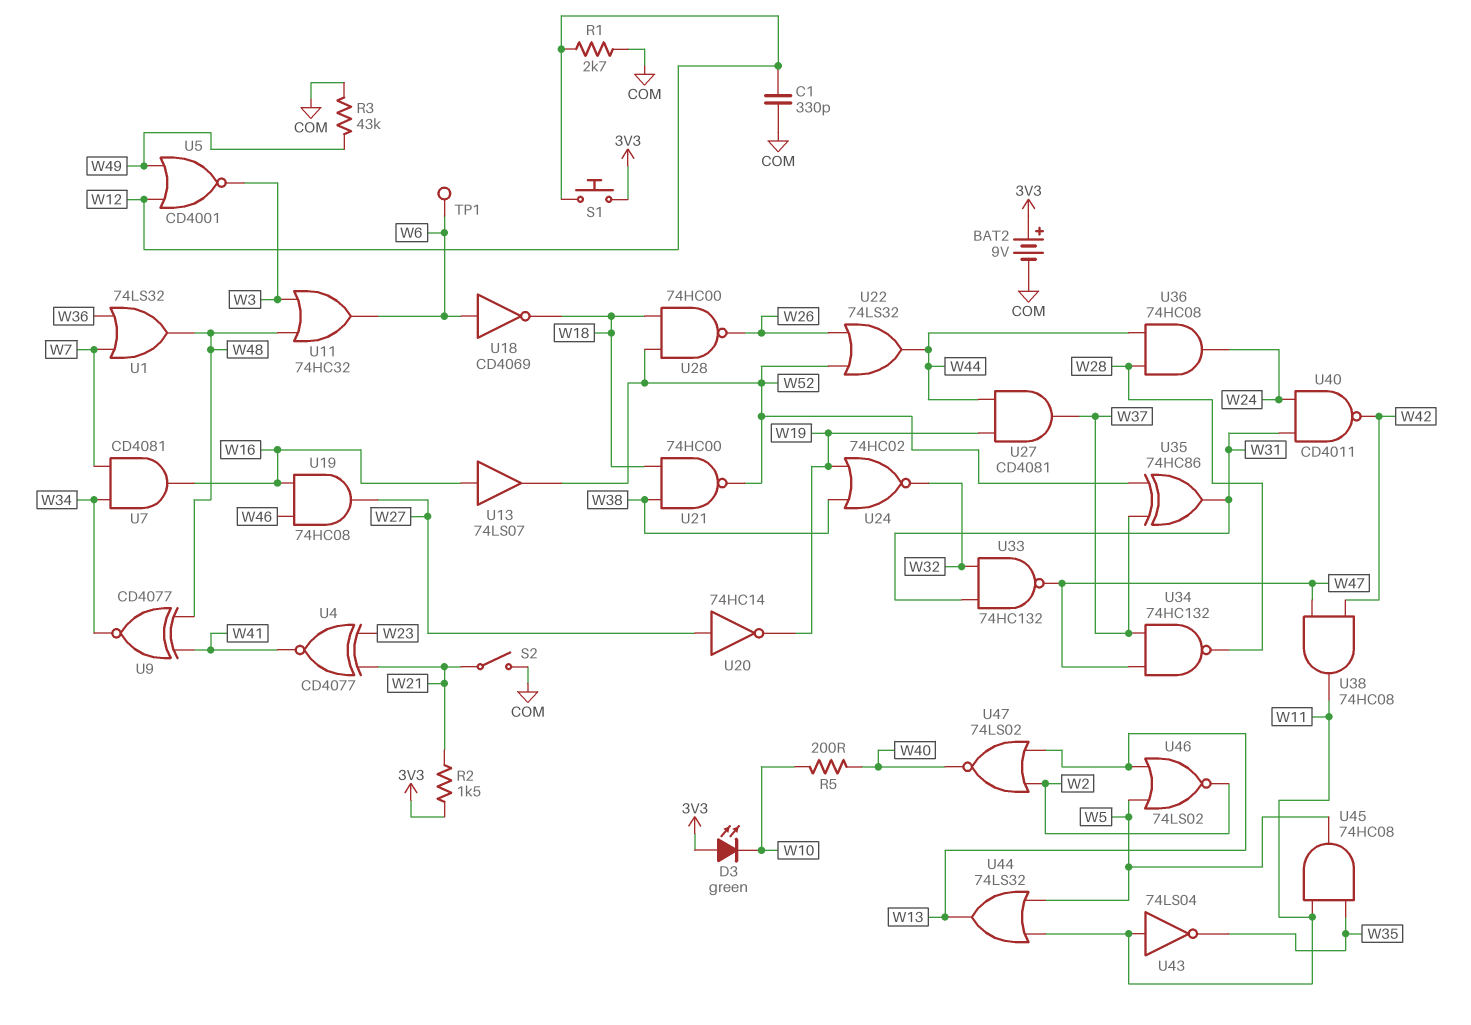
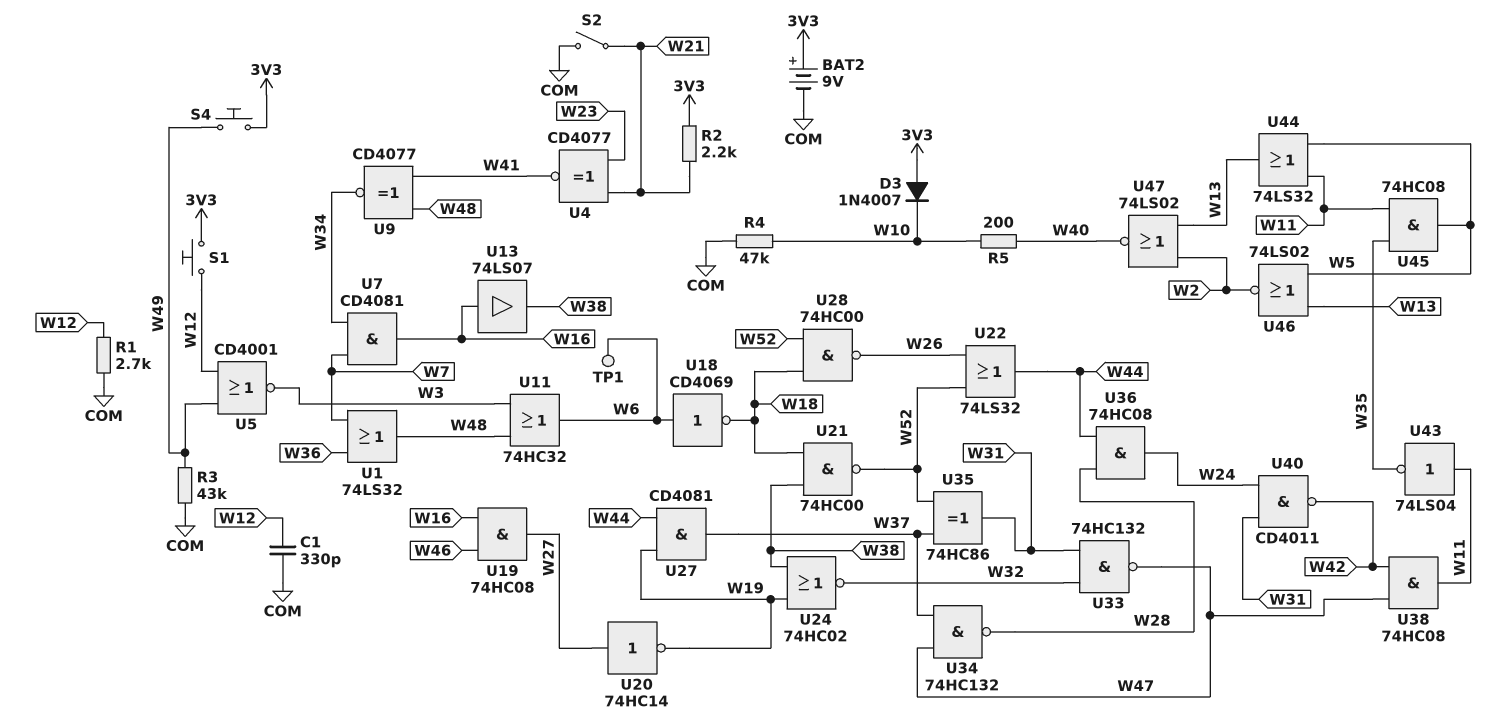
D3: LED green (A 3V3, K W10) -> diode 1N4007 (A 3V3, K W10)
R2: 1.5k (3V3, W21) -> 2.2k (3V3, W21)
R4: none -> 47k (COM, W10)
S4: none -> button (3V3, W49)
U13: buffer 74LS07 (in W16, out W52) -> buffer 74LS07 (in W16, out W38)

